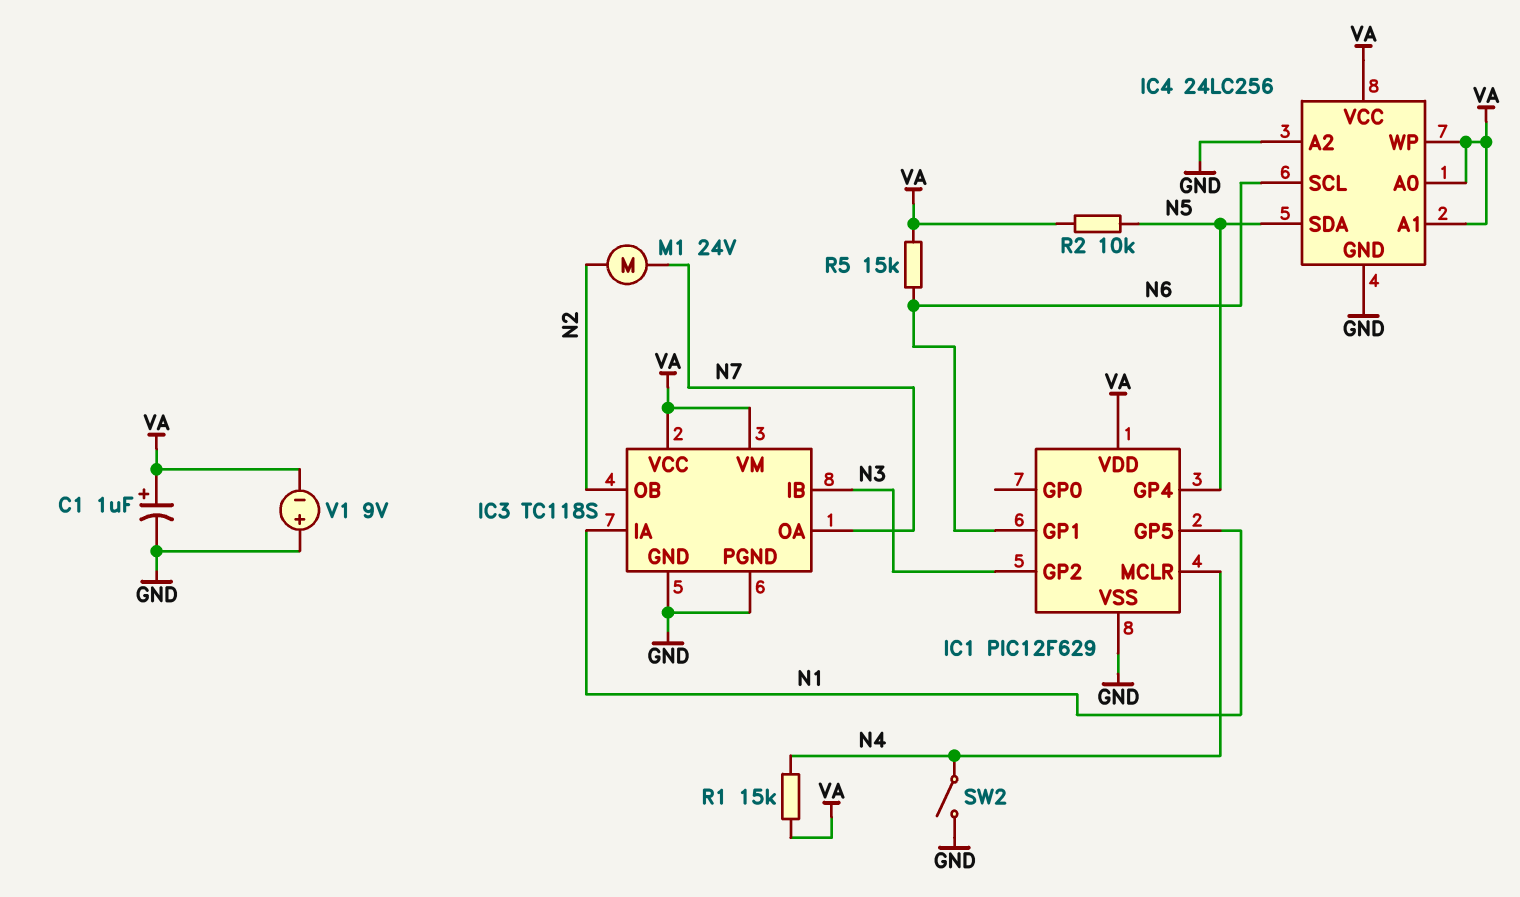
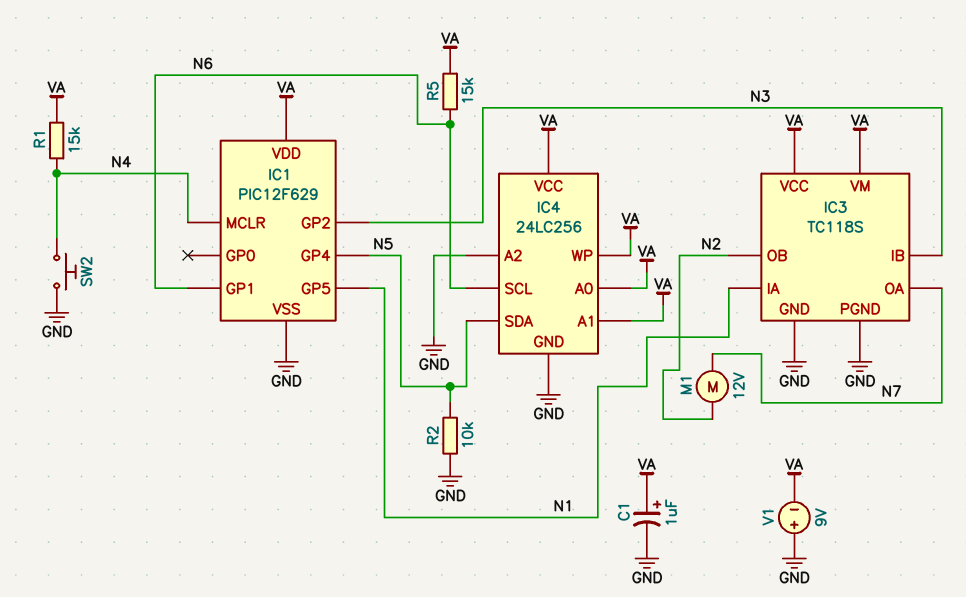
M1: motor 24V (N2, N7) -> motor 12V (N2, N7)
R2: 10k (N5, VA) -> 10k (GND, N5)
SW2: switch (GND, N4) -> button (GND, N4)

